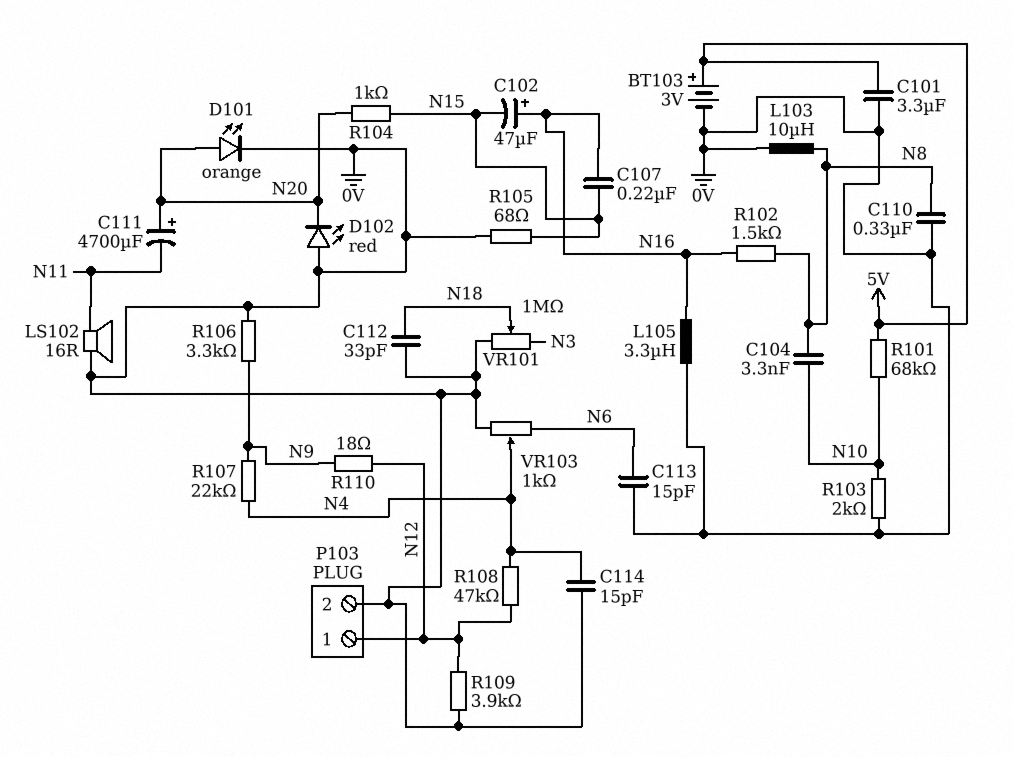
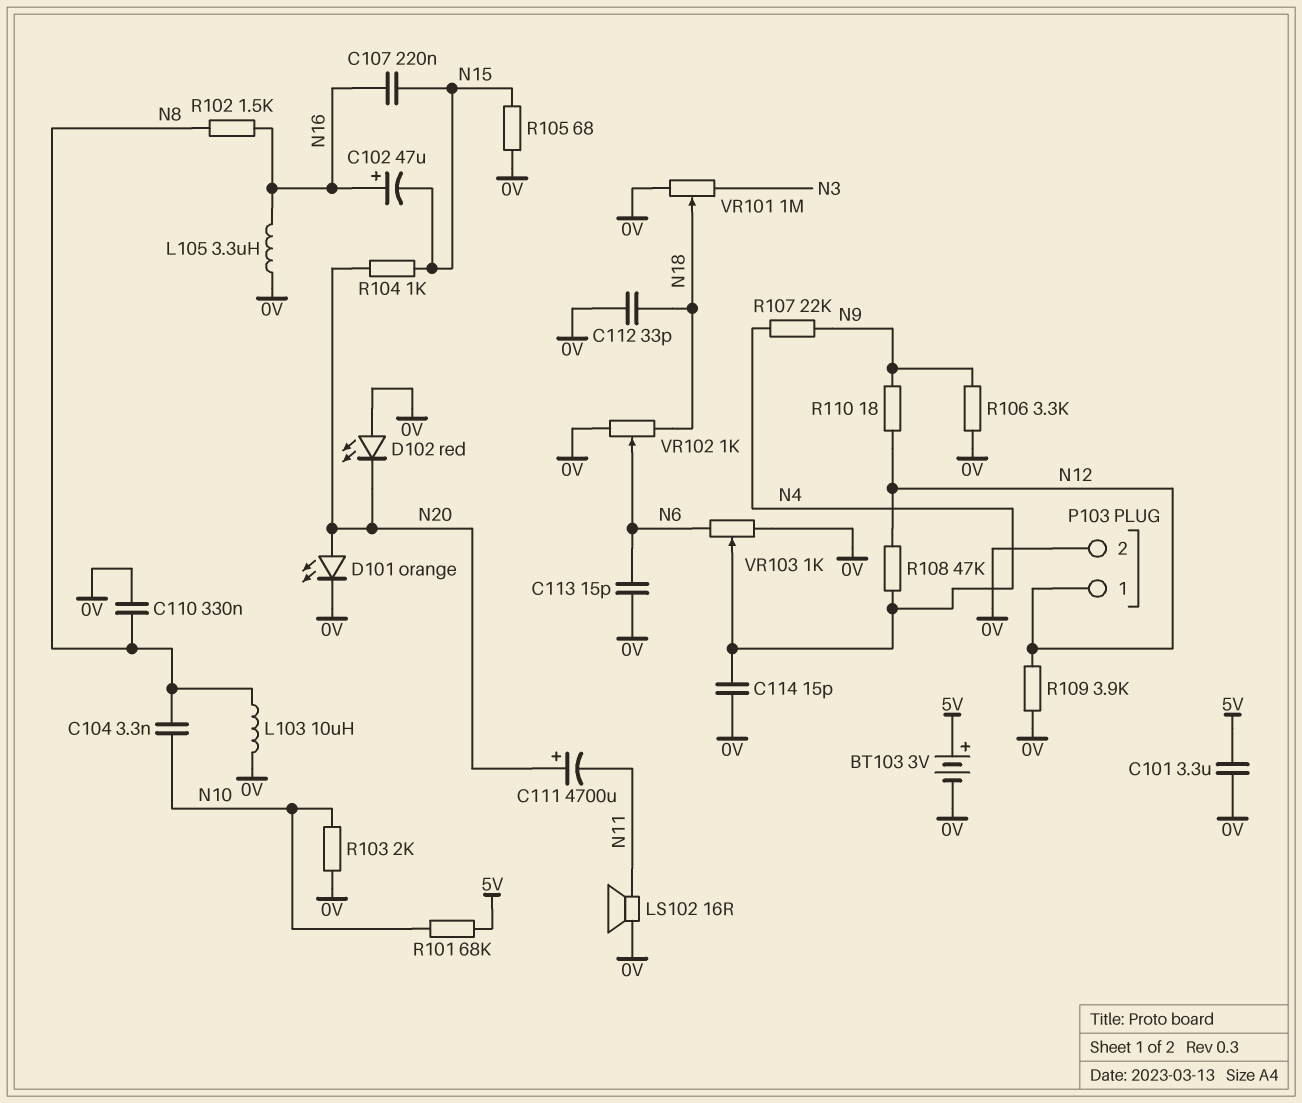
VR102: none -> 1k (0V, N18, wiper N6)

